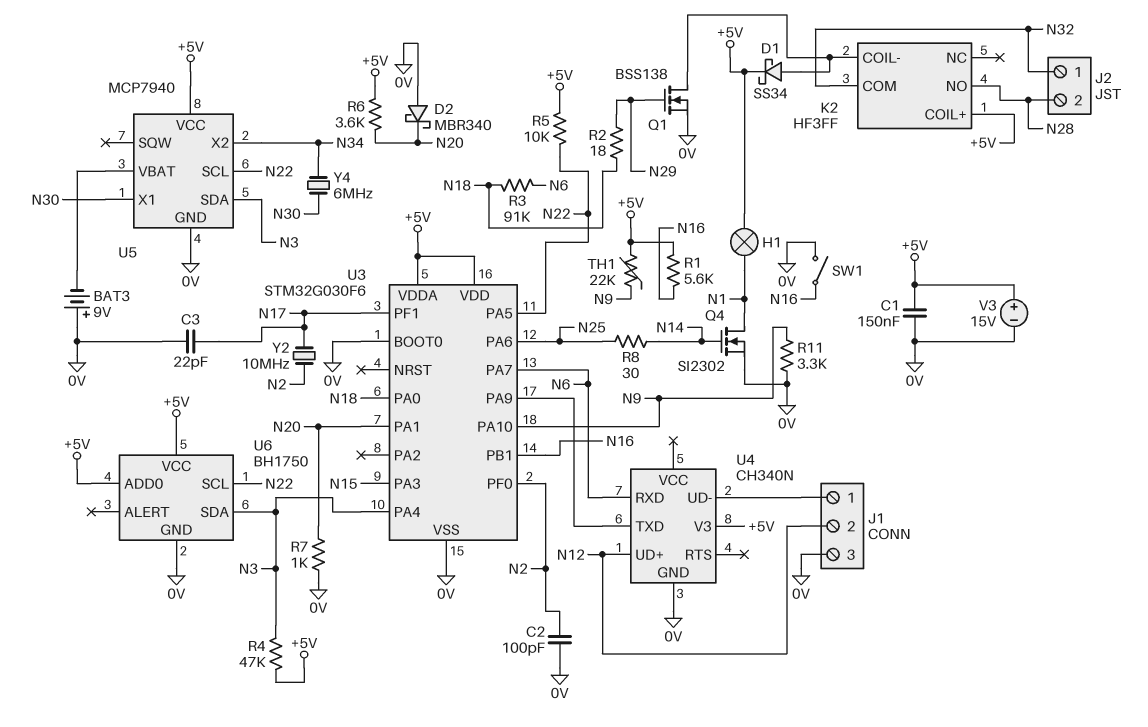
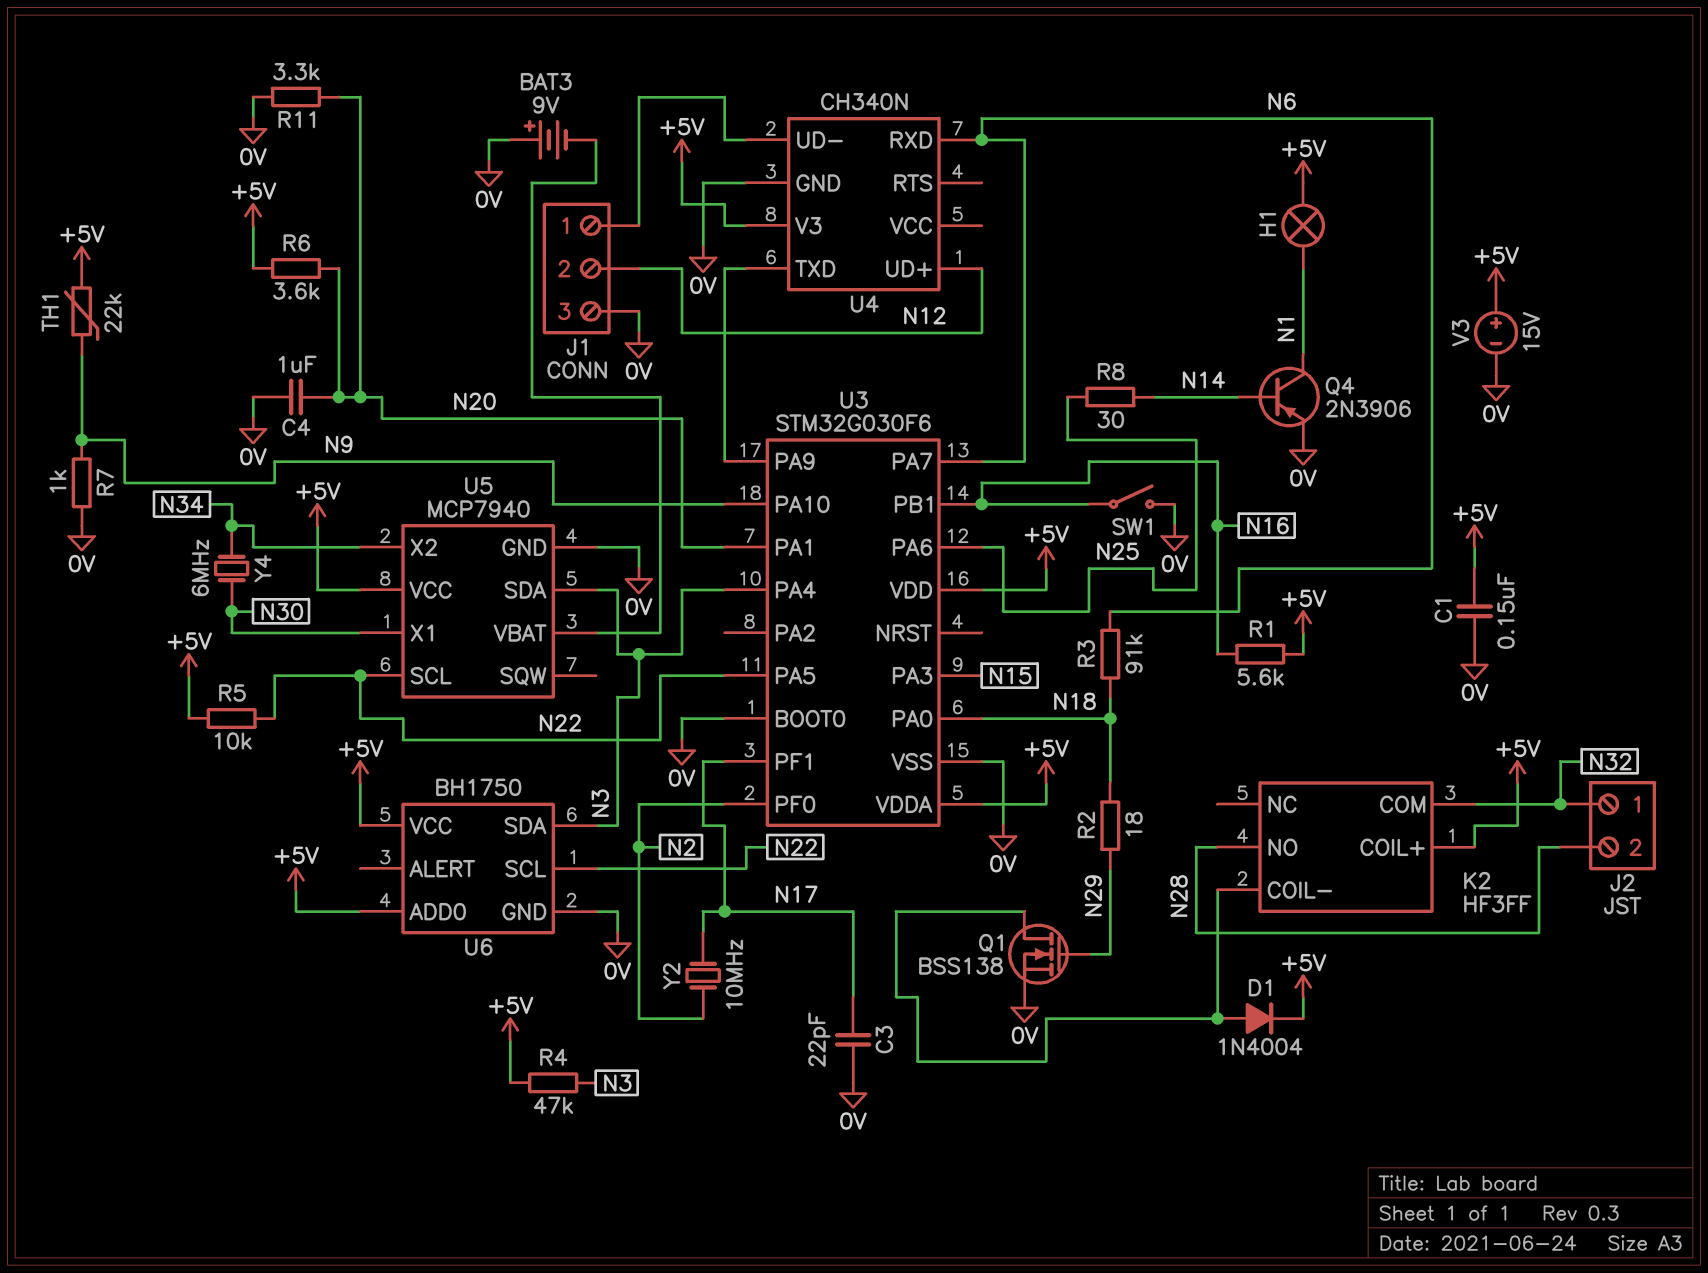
C2: 100pF (0V, N2) -> none
C4: none -> 1uF (0V, N20)
D1: schottky SS34 (A K2/COIL-, K +5V) -> diode 1N4004 (A K2/COIL-, K +5V)
D2: schottky MBR340 (A 0V, K N20) -> none
Q4: NMOS SI2302 (G N14, D N1, S 0V) -> PNP 2N3906 (B N14, C N1, E 0V)
R7: 1k (0V, N20) -> 1k (0V, N9)
R11: 3.3k (0V, N9) -> 3.3k (0V, N20)

